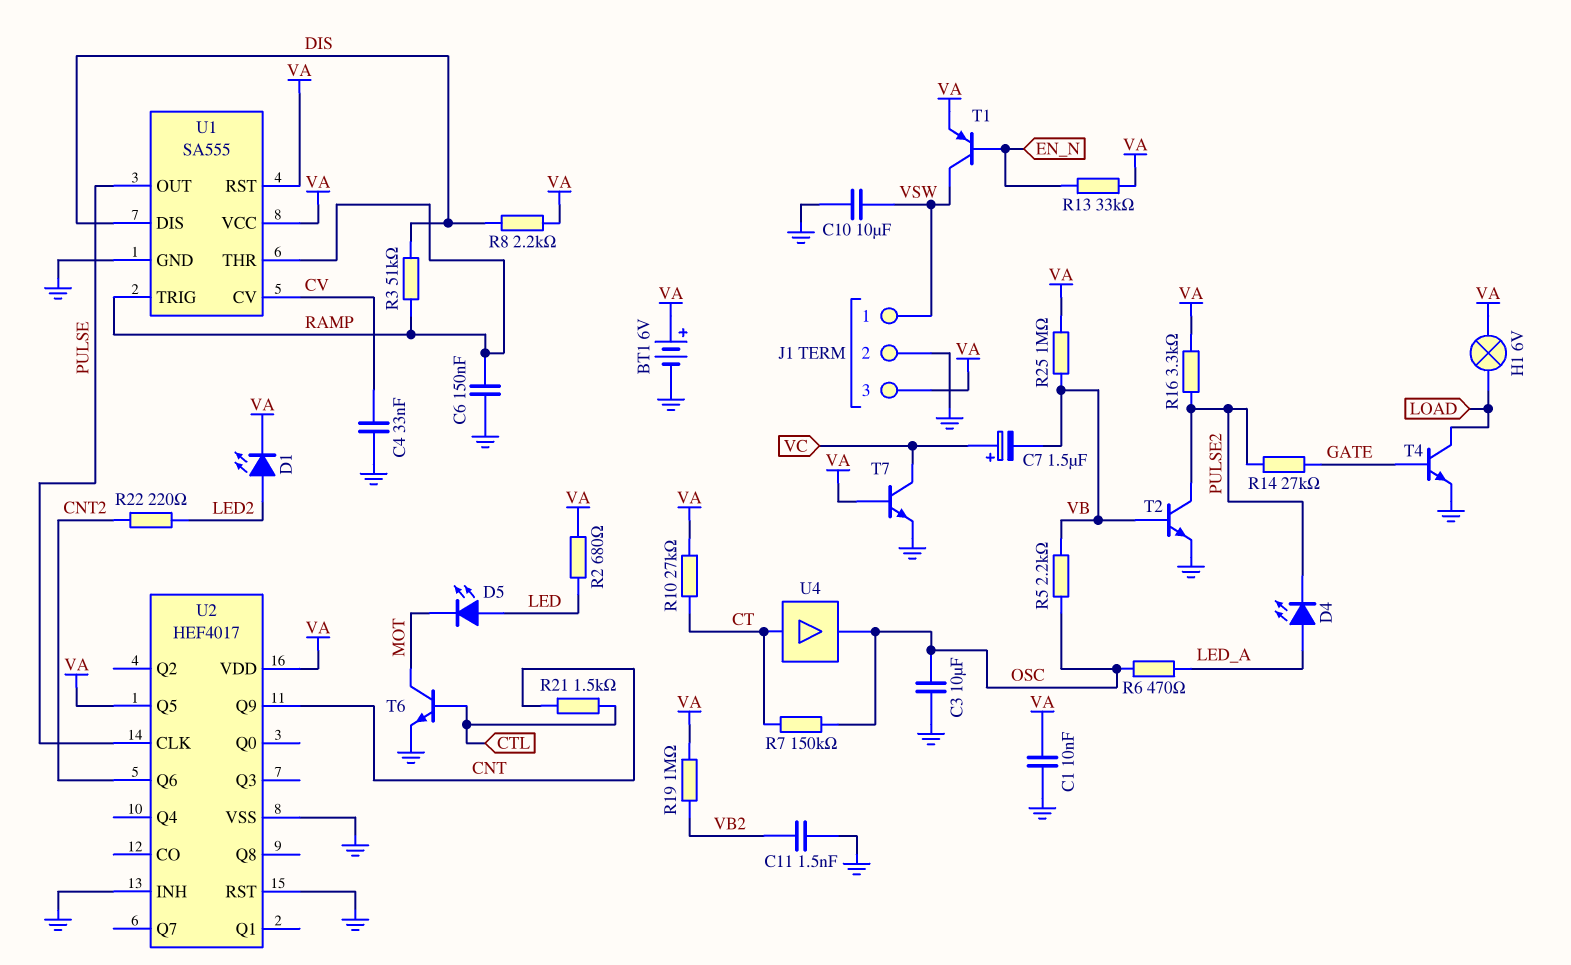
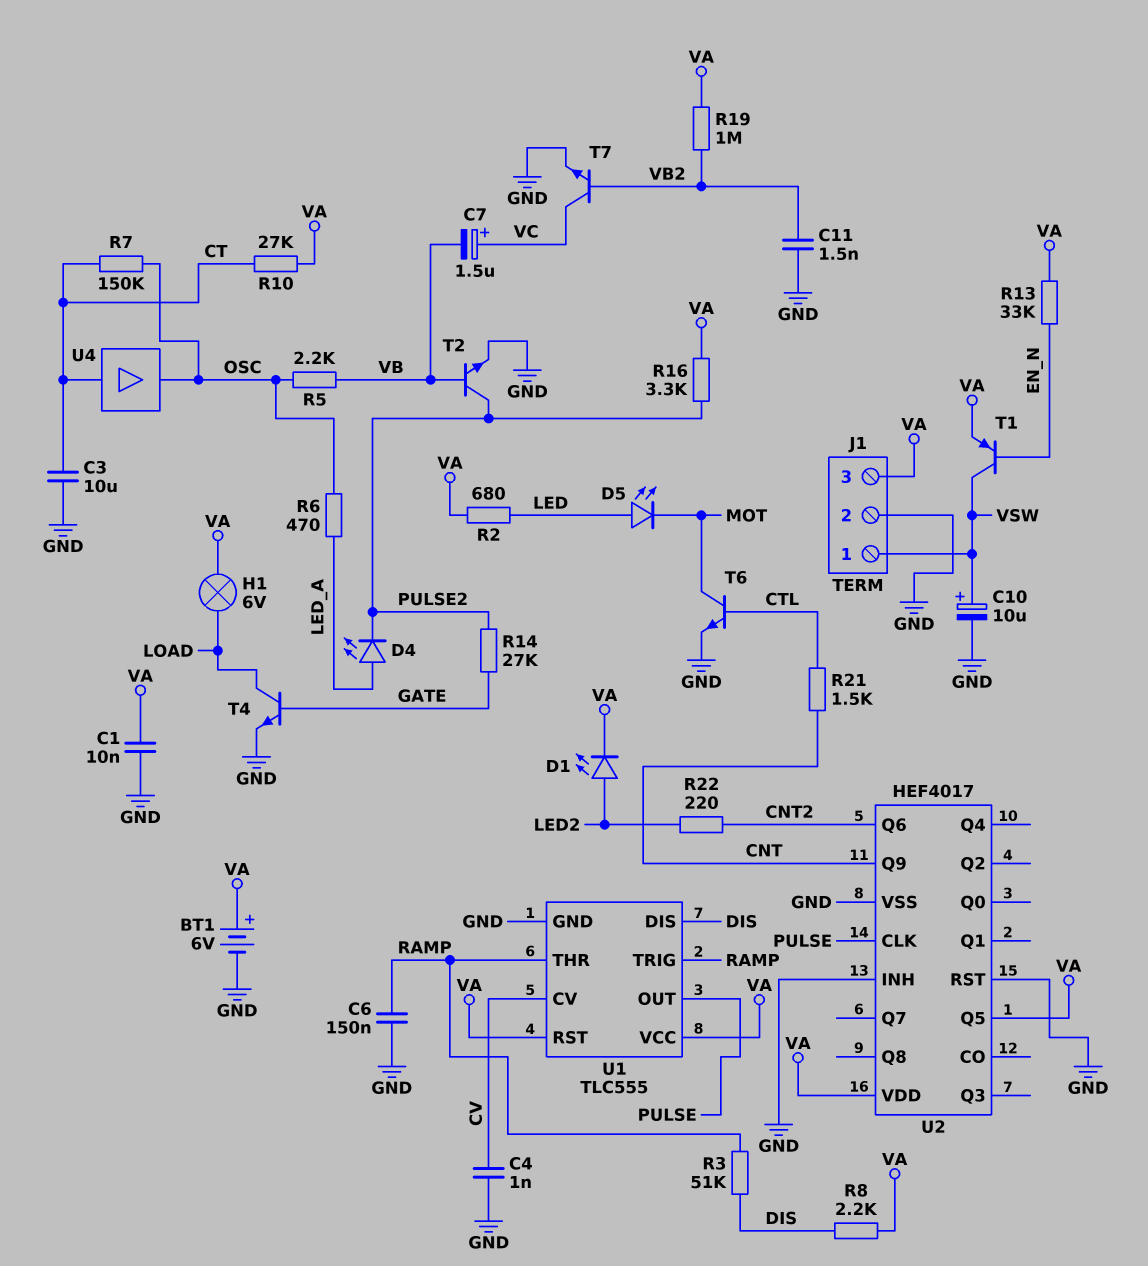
C3: 10uF (GND, OSC) -> 10uF (CT, GND)
C4: 33nF (CV, GND) -> 1nF (CV, GND)
C10: 10uF (GND, VSW) -> 10uF (plus VSW, minus GND)
R25: 1M (VA, VB) -> none
T7: NPN (B VA, C VC, E GND) -> NPN (B VB2, C VC, E GND)
U1: SA555 -> TLC555

